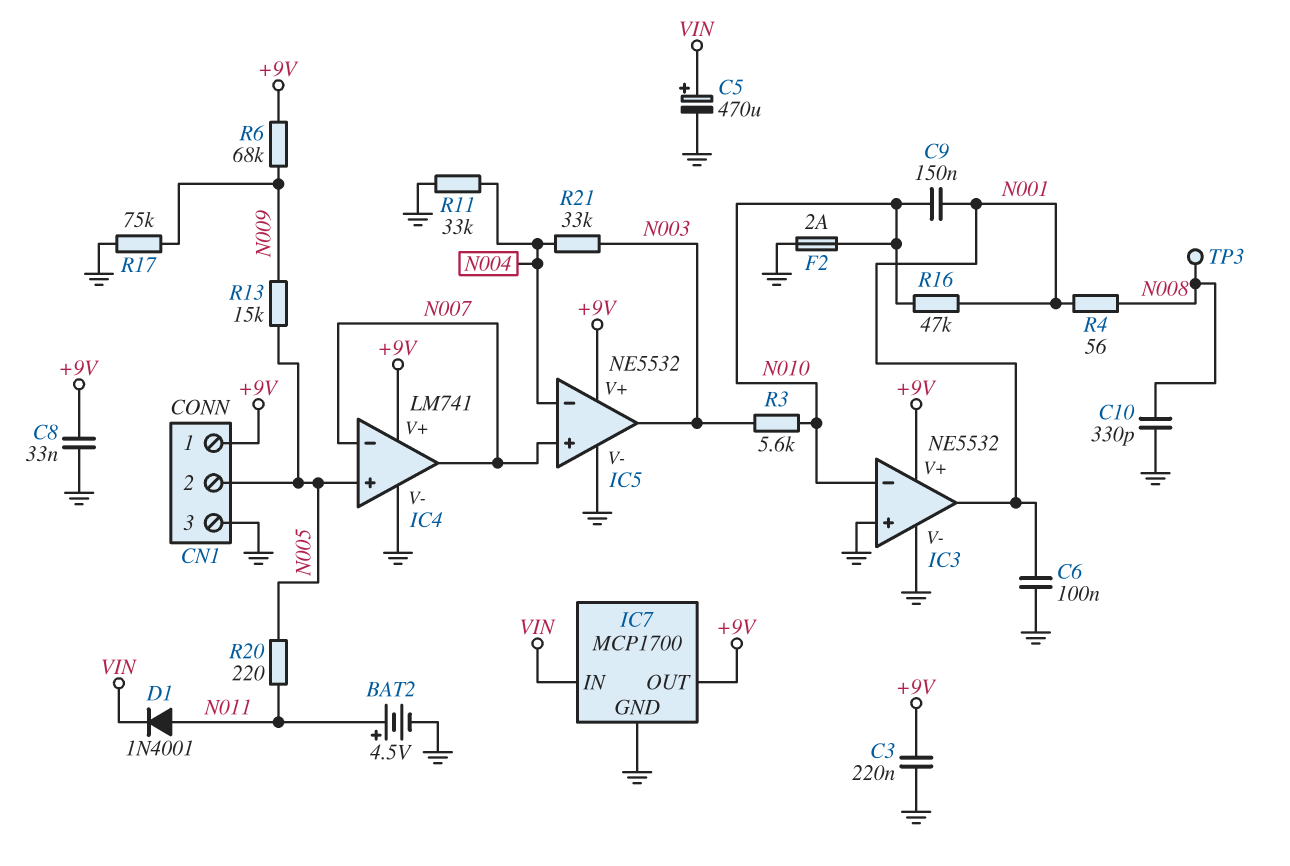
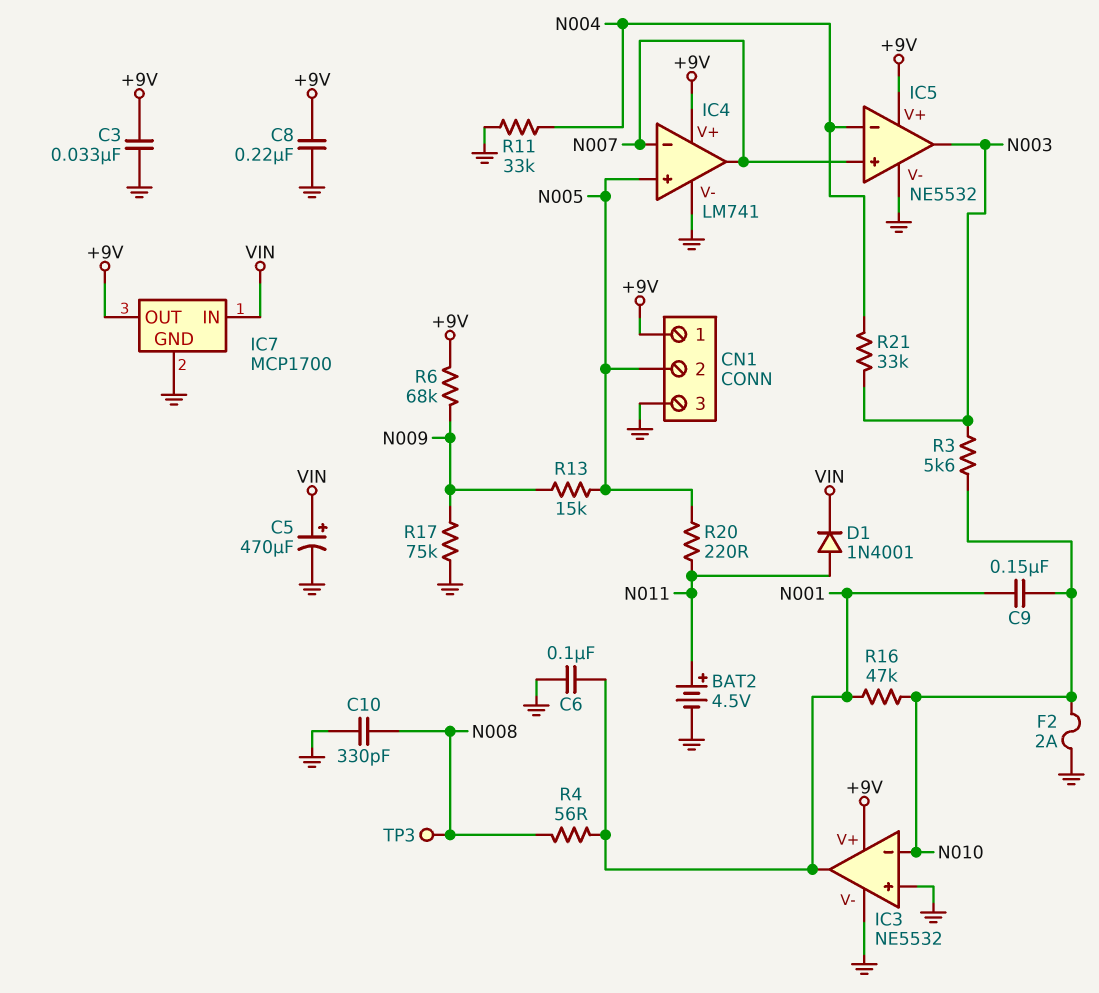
C3: 220nF (+9V, GND) -> 33nF (+9V, GND)
C8: 33nF (+9V, GND) -> 220nF (+9V, GND)

